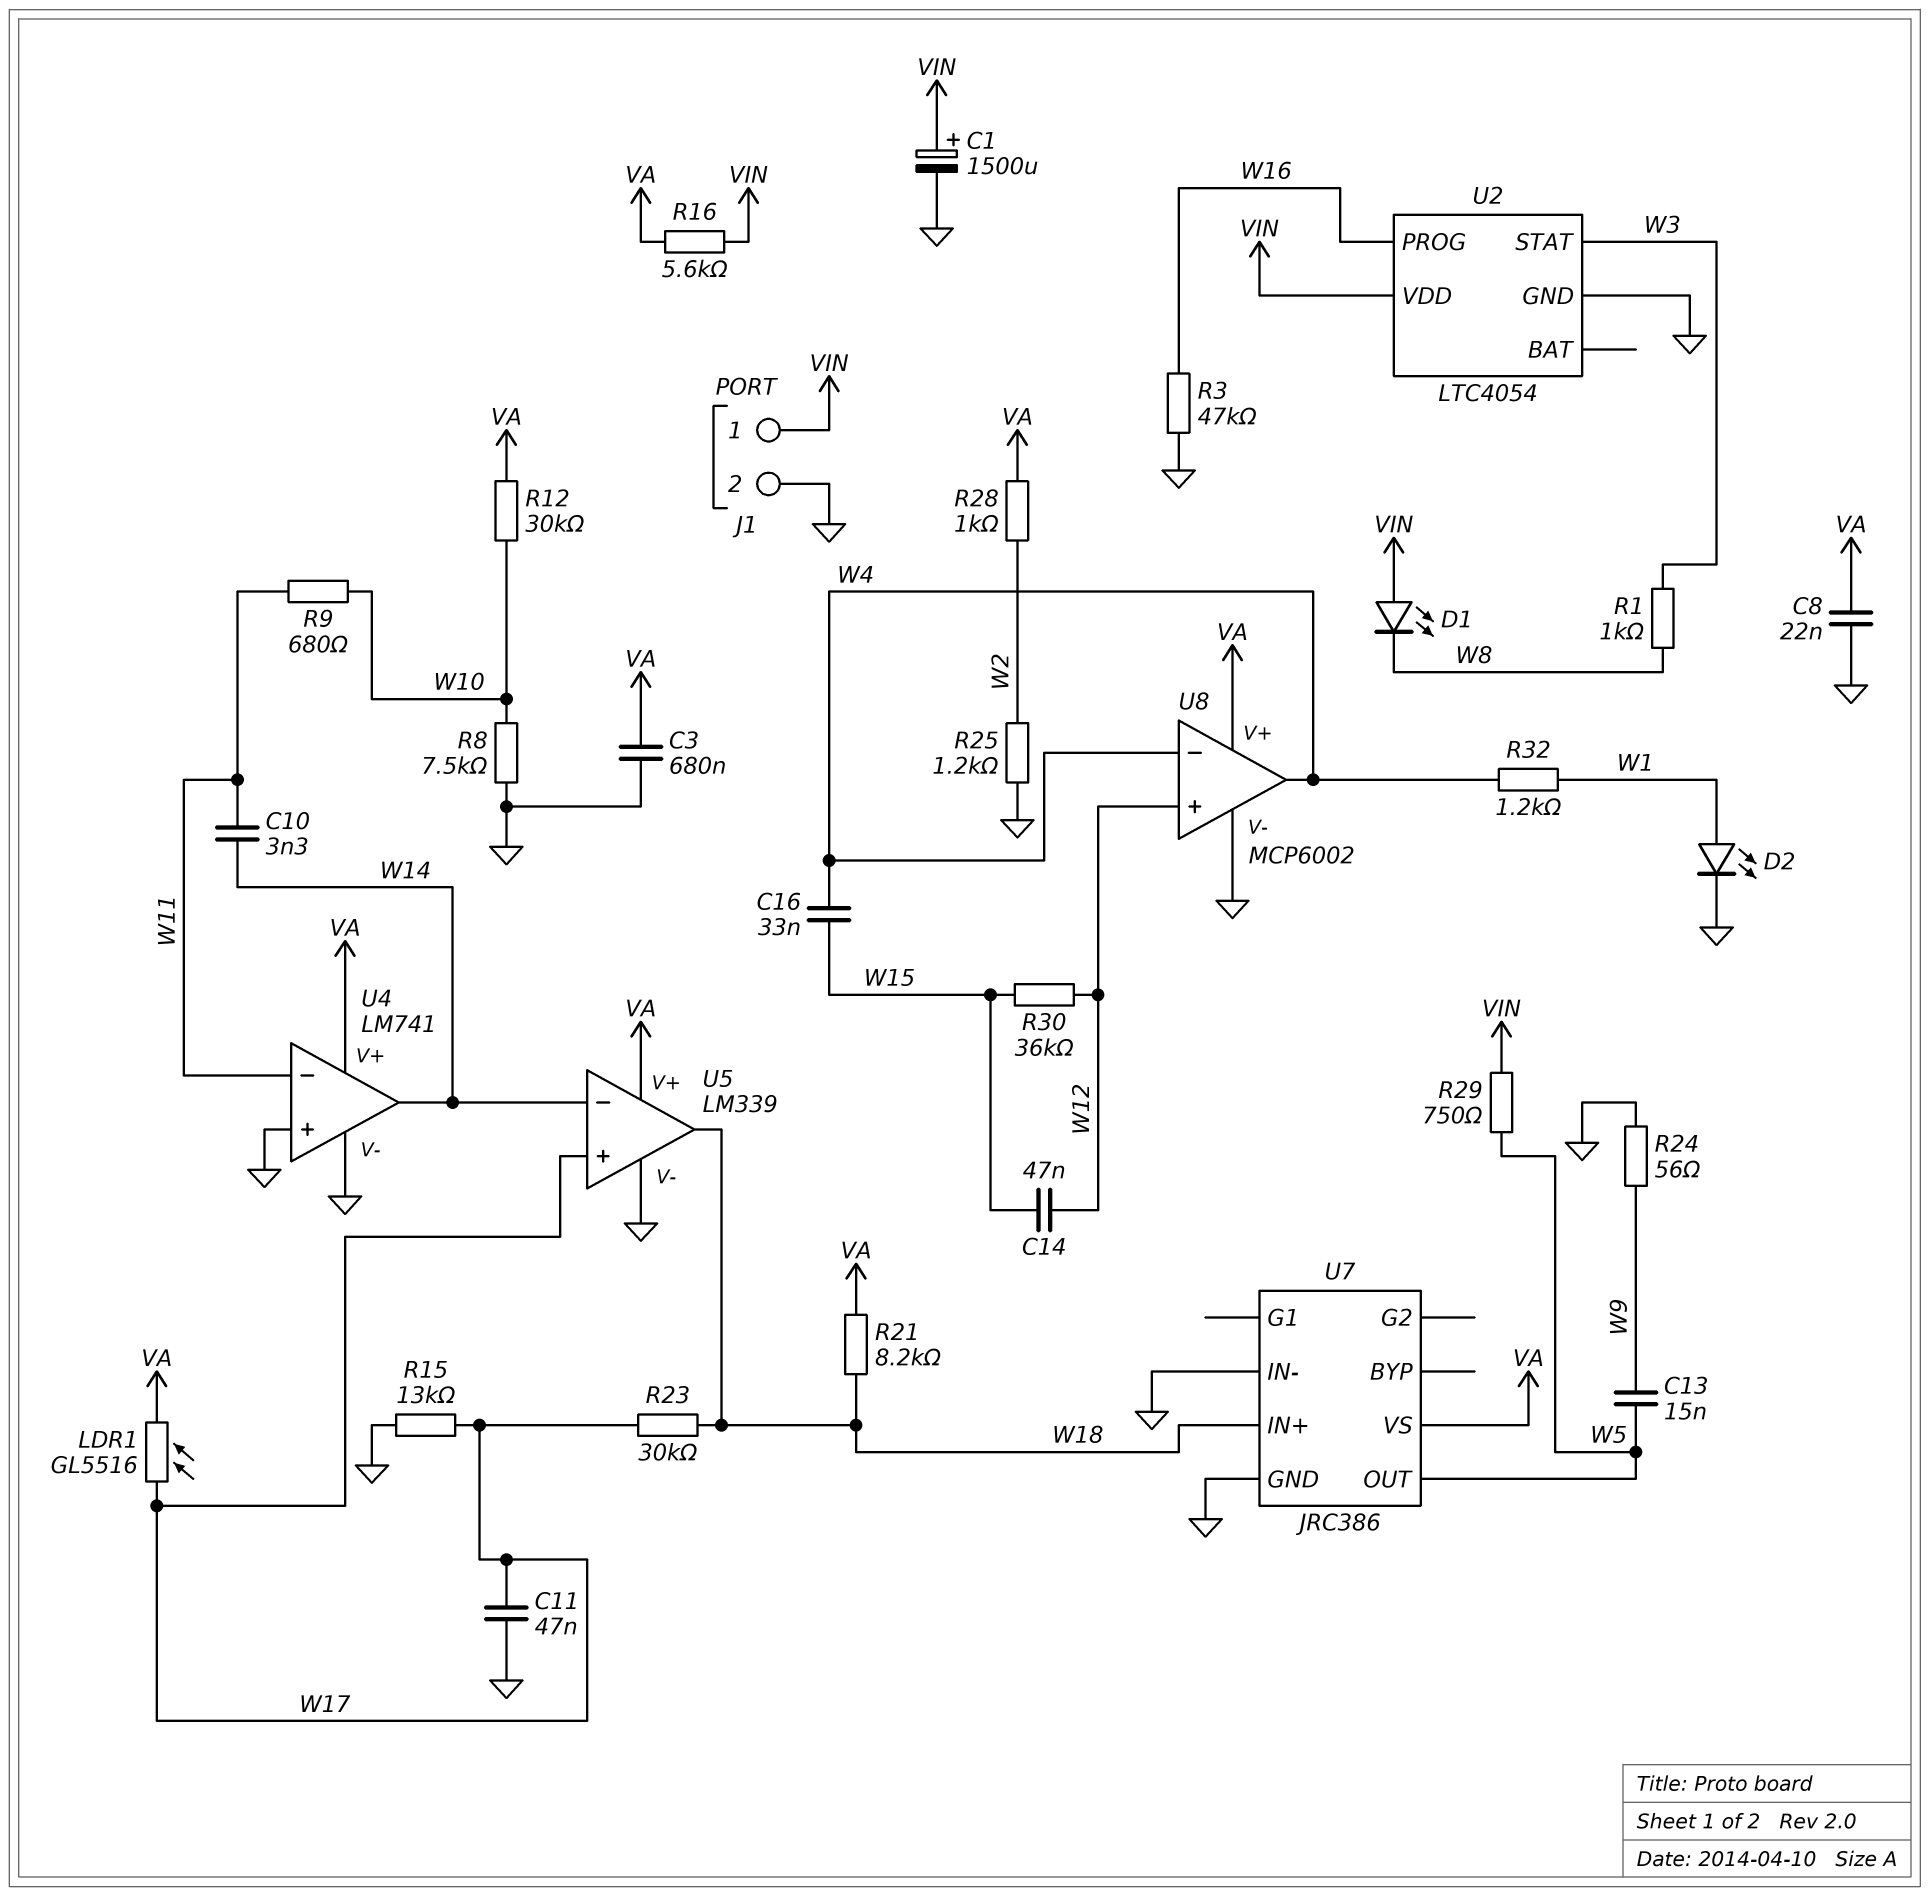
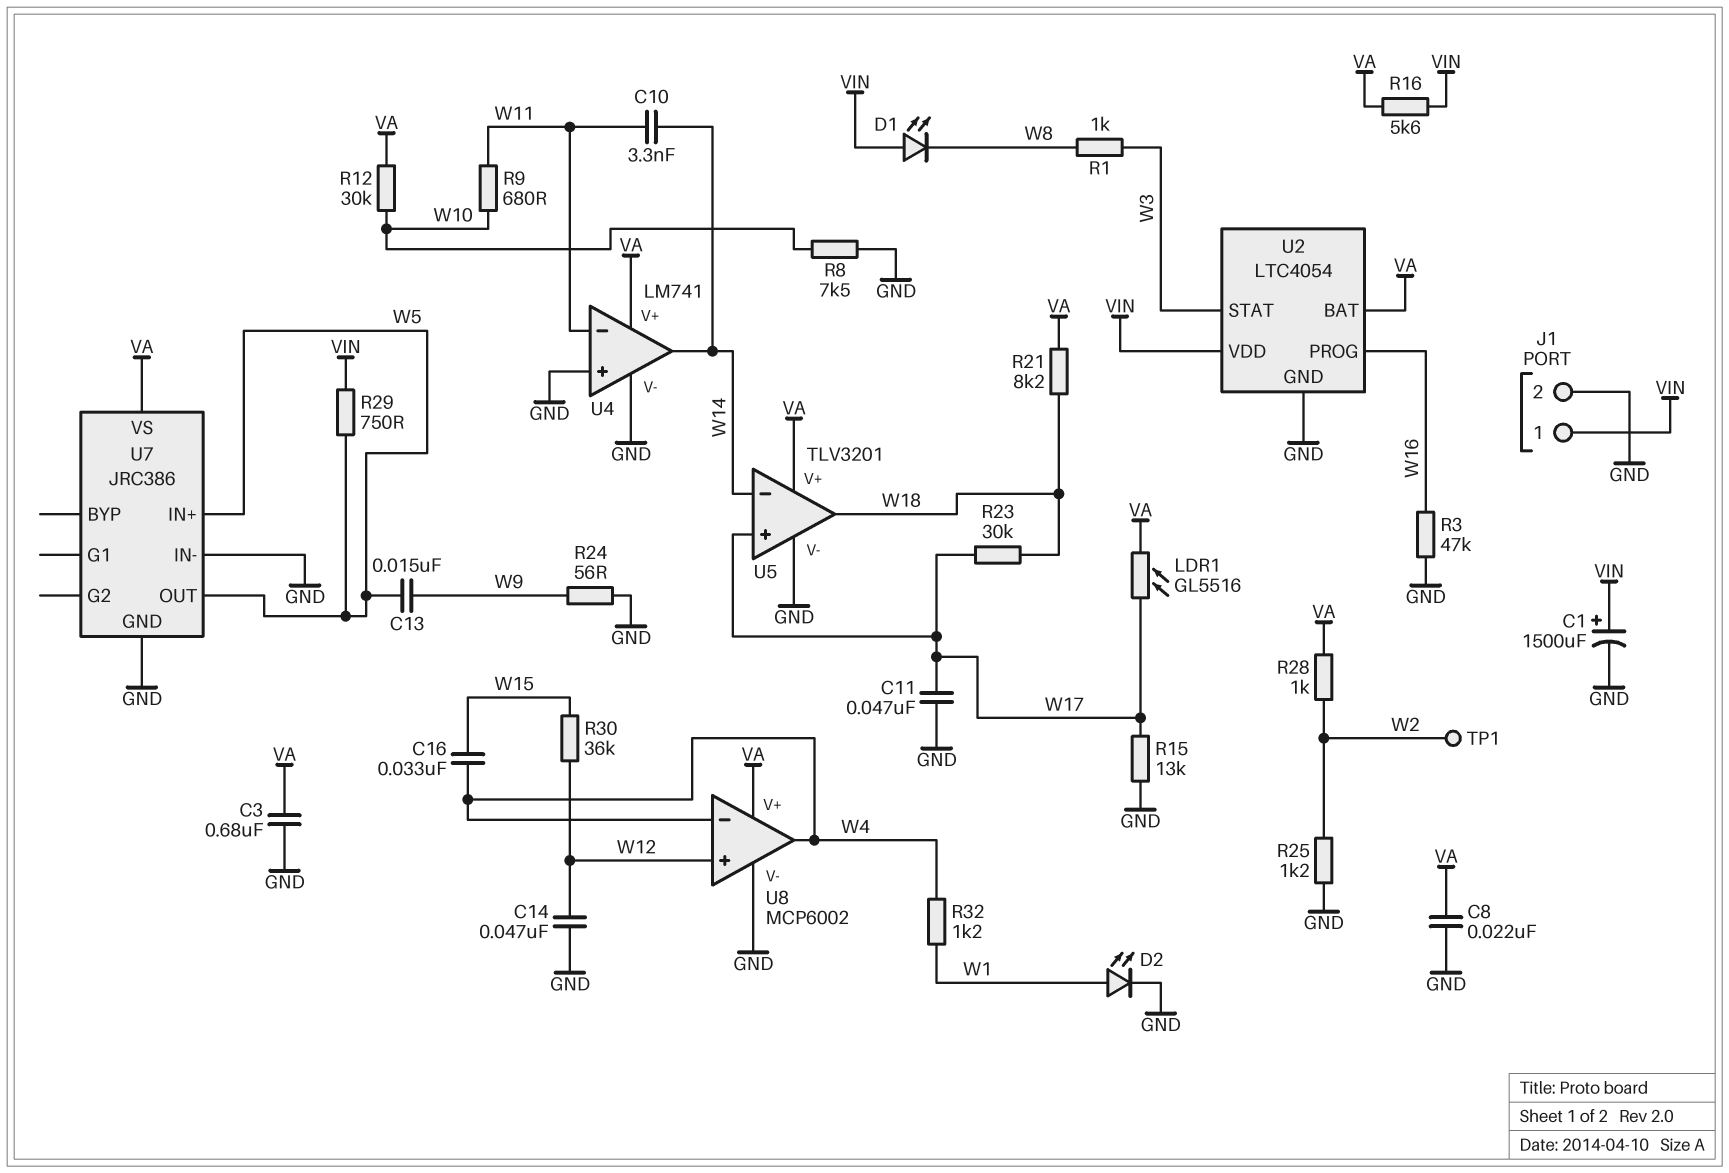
C14: 47nF (W12, W15) -> 47nF (GND, W12)
TP1: none -> test point (W2)
U2 pin BAT: none -> VA
U5: LM339 -> TLV3201
U7 pin IN+: W18 -> W5

